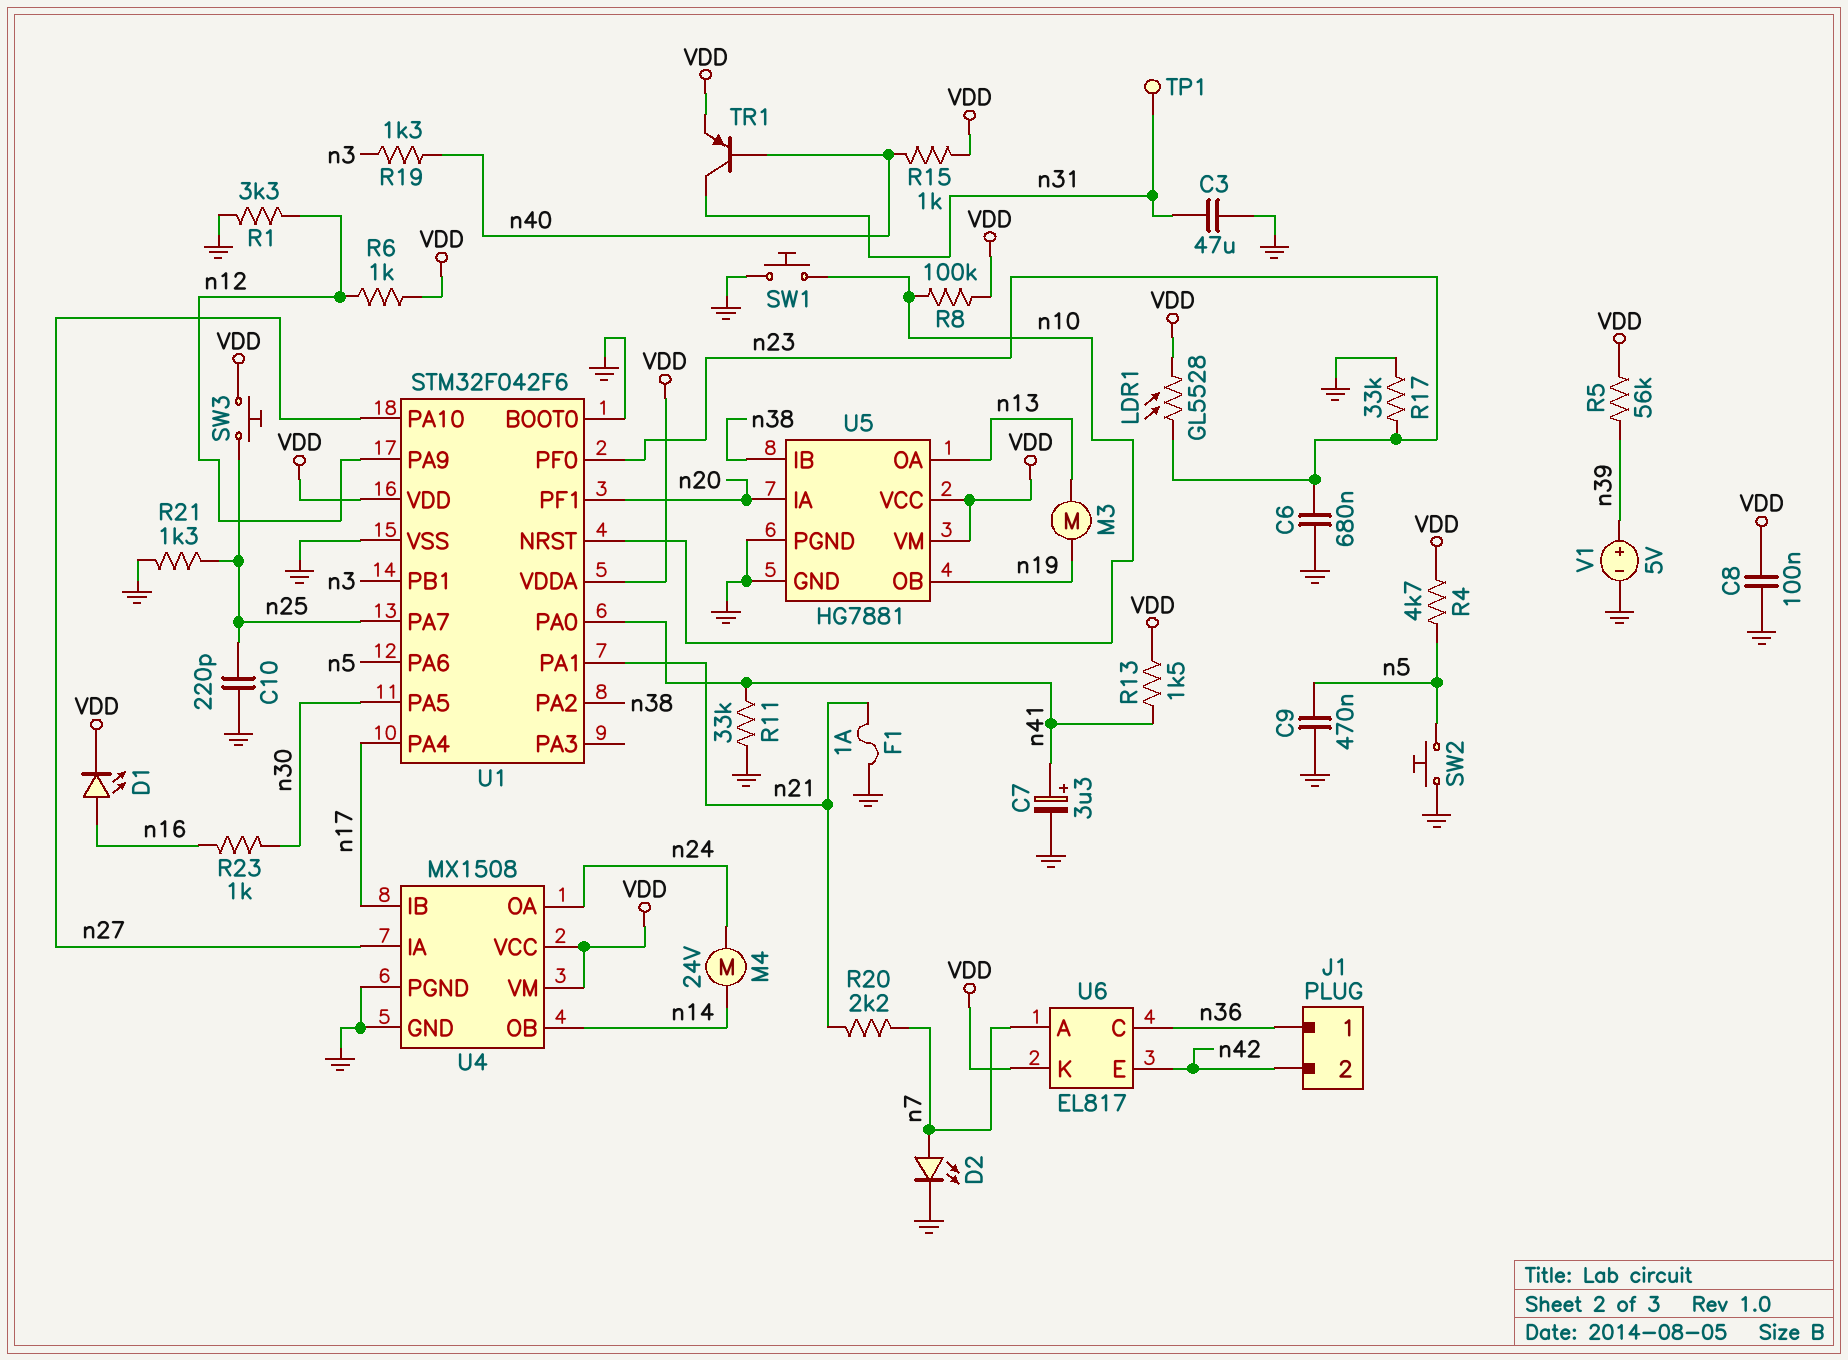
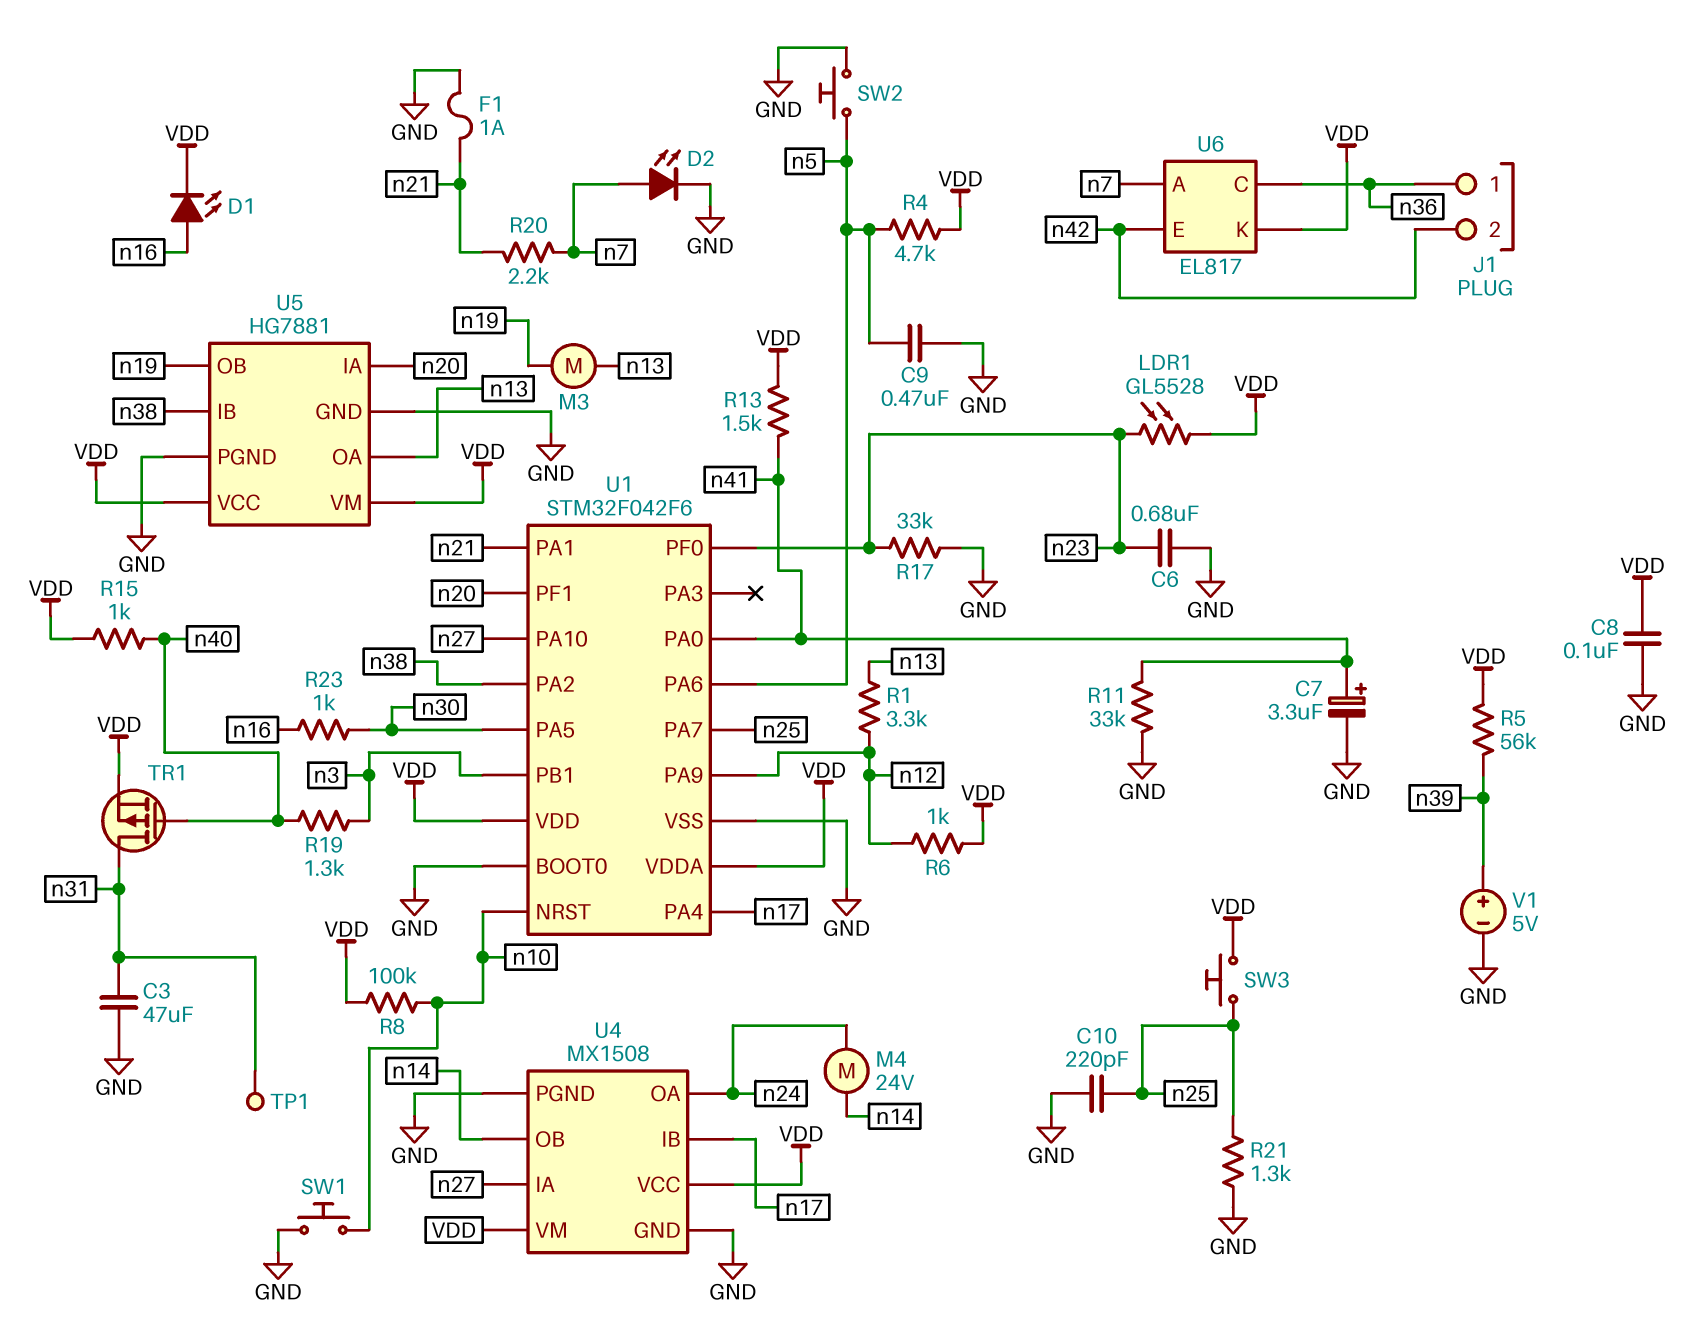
R1: 3.3k (GND, n12) -> 3.3k (n12, n13)
TR1: PNP (B n40, C n31, E VDD) -> PMOS (G n40, D n31, S VDD)

